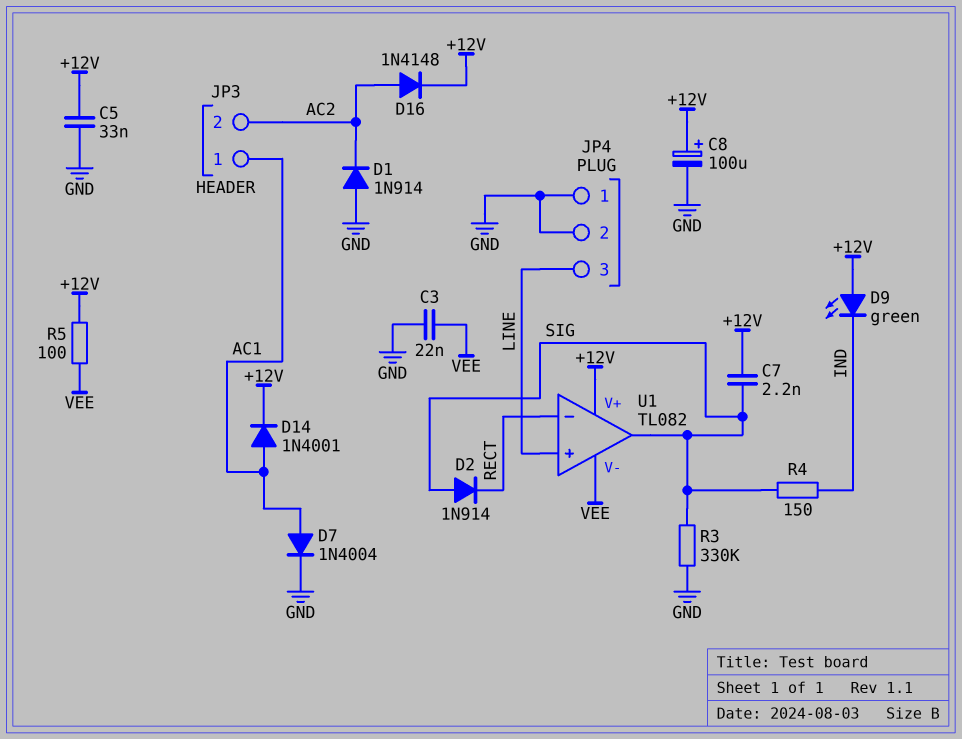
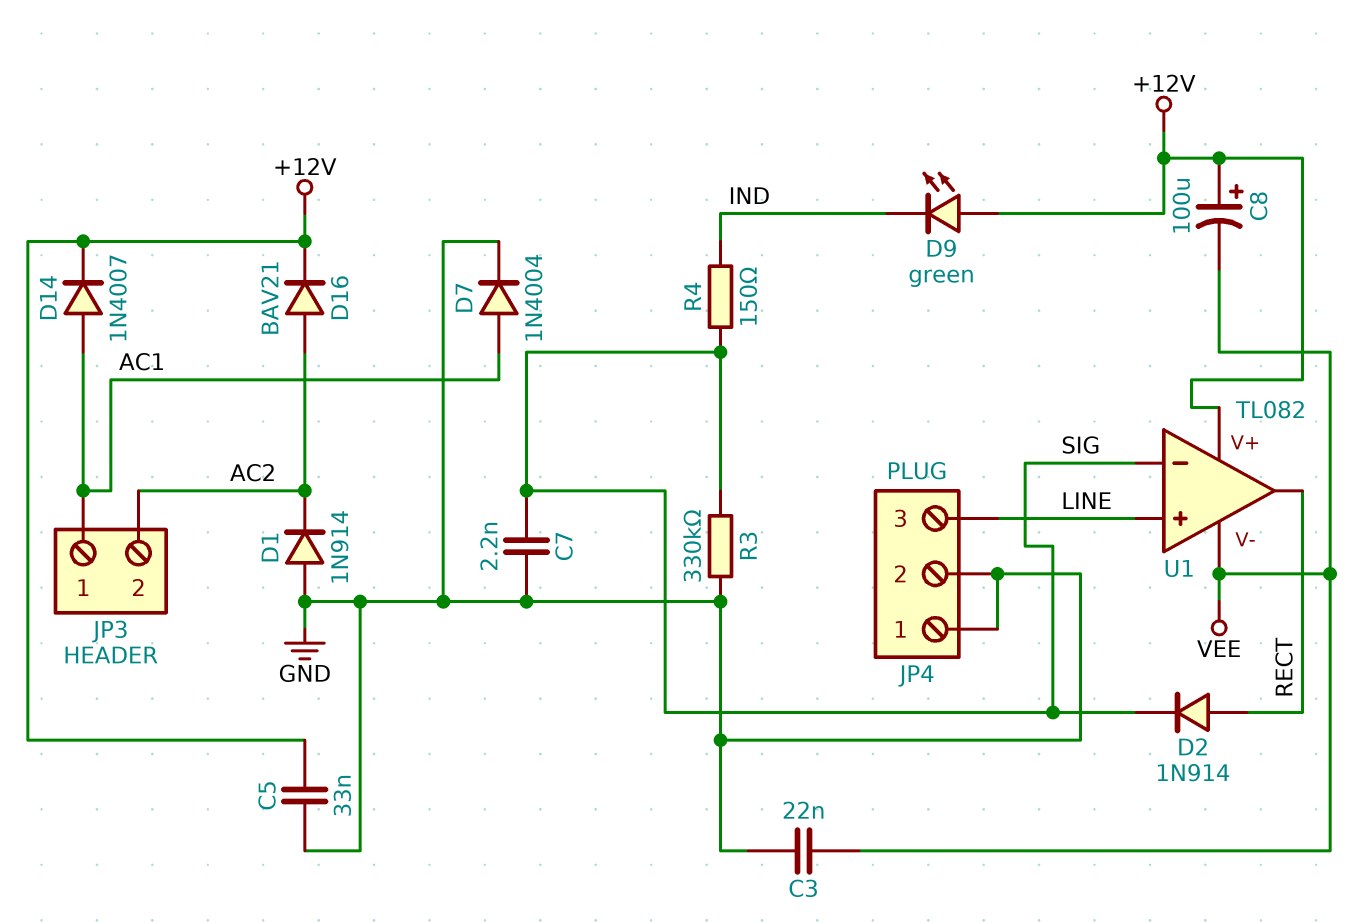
C7: 2.2nF (+12V, SIG) -> 2.2nF (GND, SIG)
C8: 100uF (plus +12V, minus GND) -> 100uF (plus +12V, minus VEE)
D2: diode 1N914 (A SIG, K RECT) -> diode 1N914 (A RECT, K SIG)
D14: diode 1N4001 (A AC1, K +12V) -> diode 1N4007 (A AC1, K +12V)
D16: diode 1N4148 (A AC2, K +12V) -> diode BAV21 (A AC2, K +12V)
R5: 100 (+12V, VEE) -> none
U1 pin in-: RECT -> SIG
U1 pin out: SIG -> RECT

